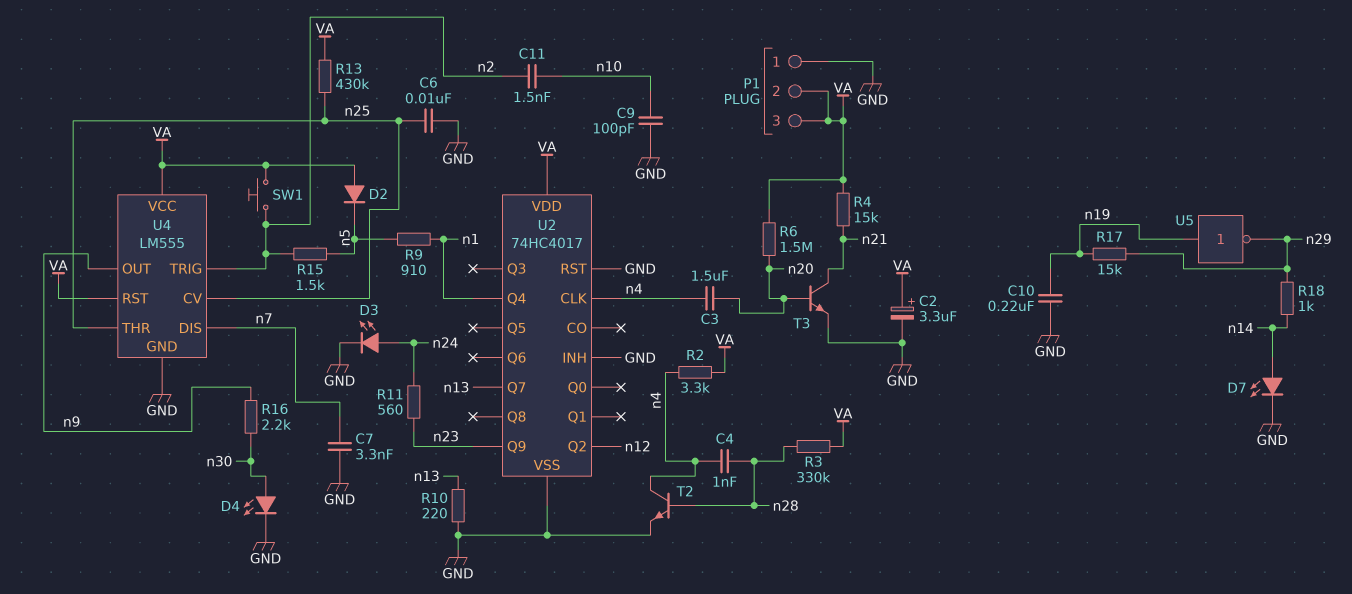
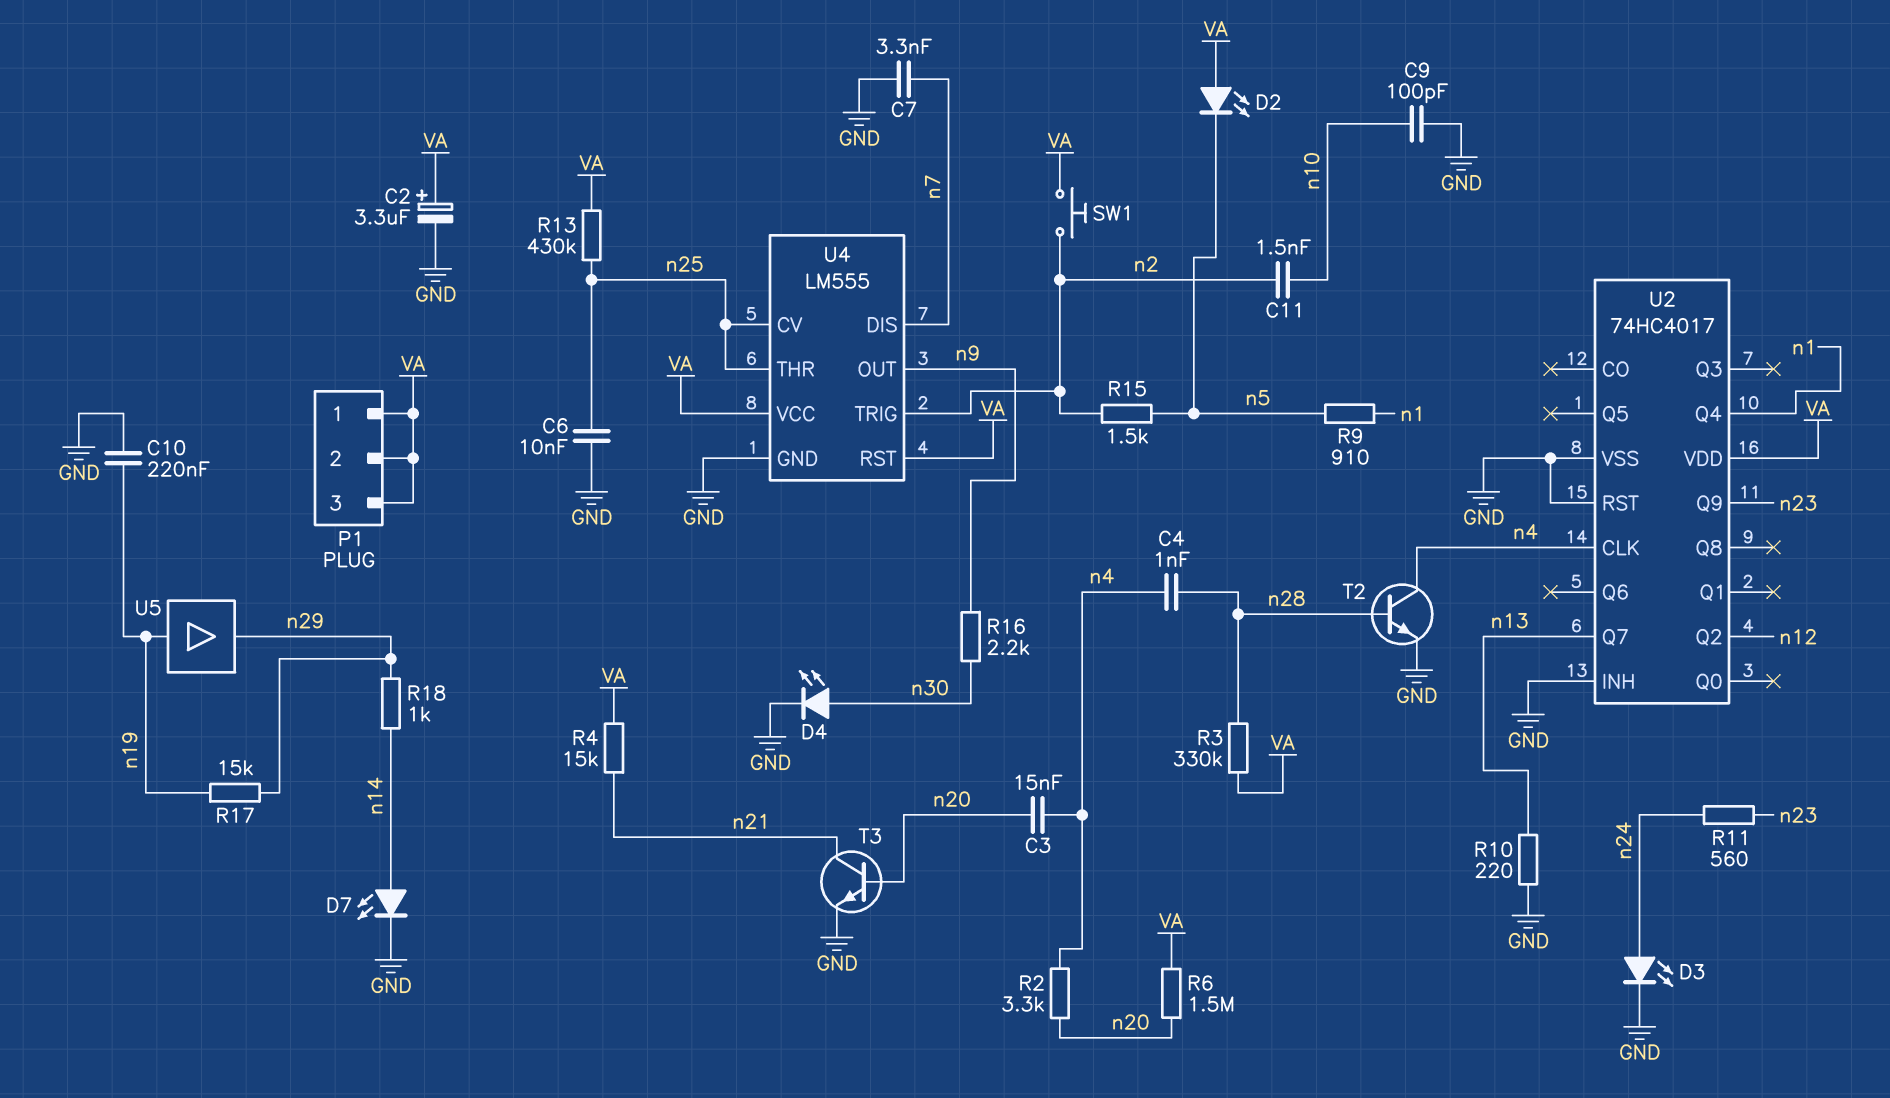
C3: 1.5uF (n4, n20) -> 15nF (n4, n20)
D2: diode (A VA, K n5) -> LED (A VA, K n5)
P1 pin 1: GND -> VA
R2: 3.3k (VA, n4) -> 3.3k (n4, n20)
U5: NOT (in n19, out n29) -> buffer (in n19, out n29)

